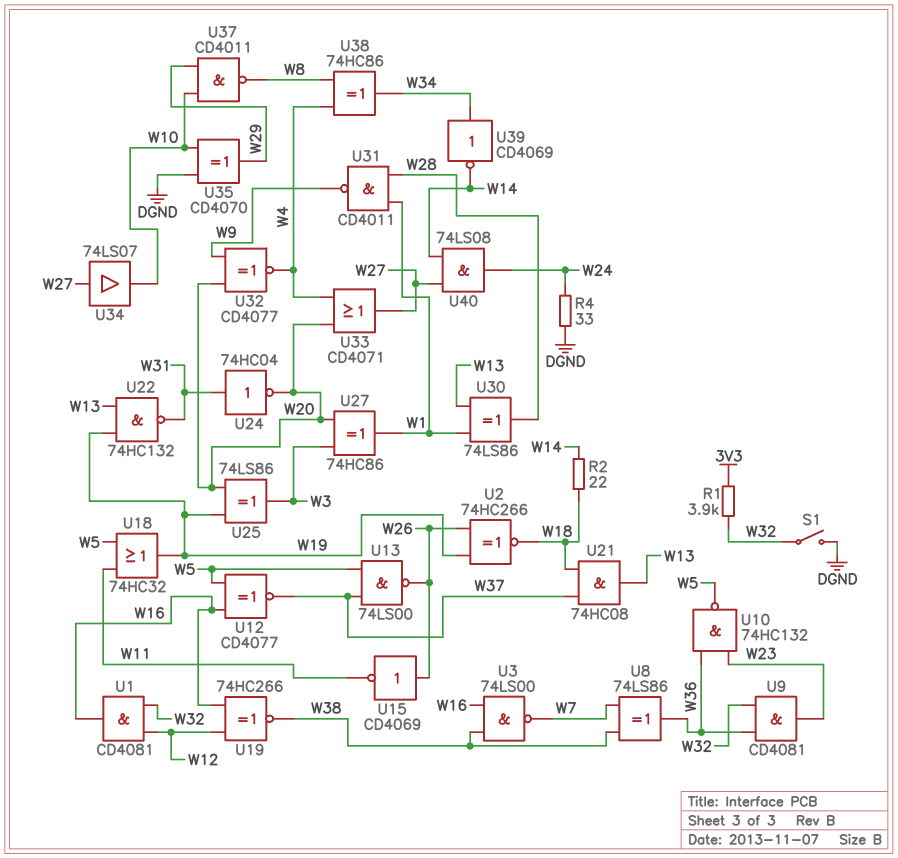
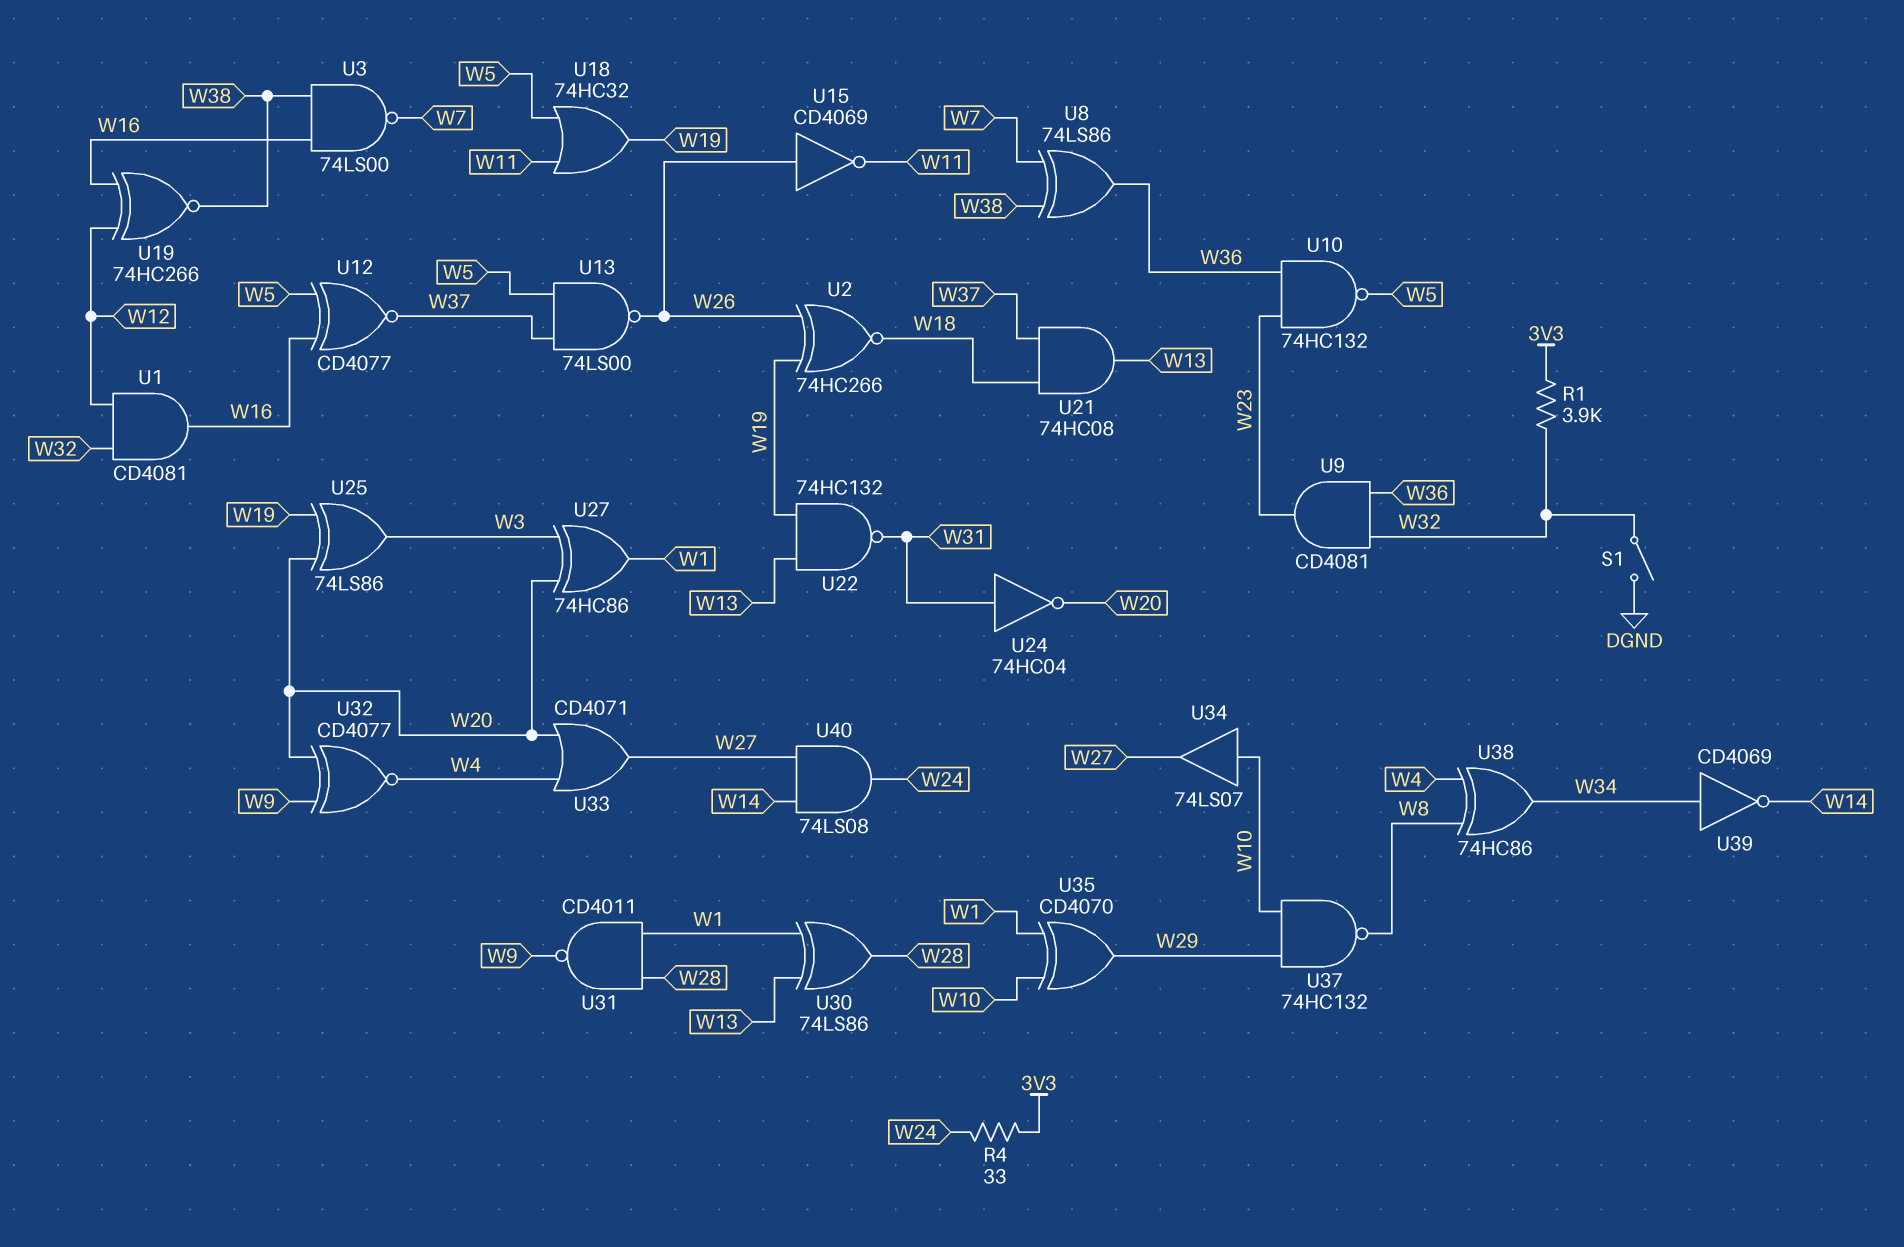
R2: 22 (W14, W18) -> none
R4: 33 (DGND, W24) -> 33 (3V3, W24)
U34: buffer 74LS07 (in W27, out W10) -> buffer 74LS07 (in W10, out W27)
U35: XOR CD4070 (in DGND, in W10, out W29) -> XOR CD4070 (in W1, in W10, out W29)
U37: NAND CD4011 (in W10, in W29, out W8) -> NAND 74HC132 (in W10, in W29, out W8)

